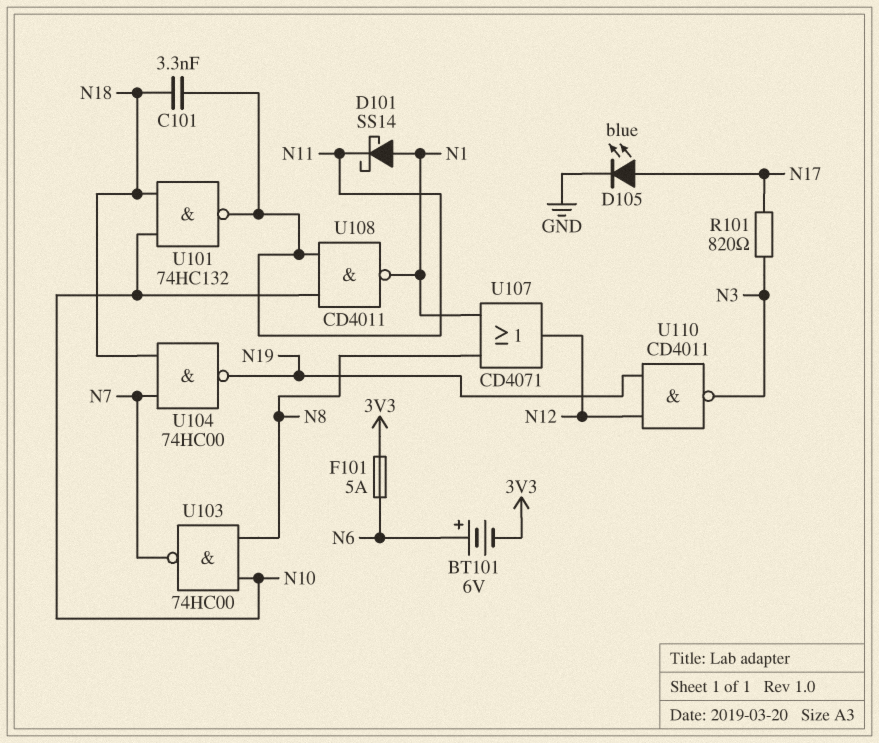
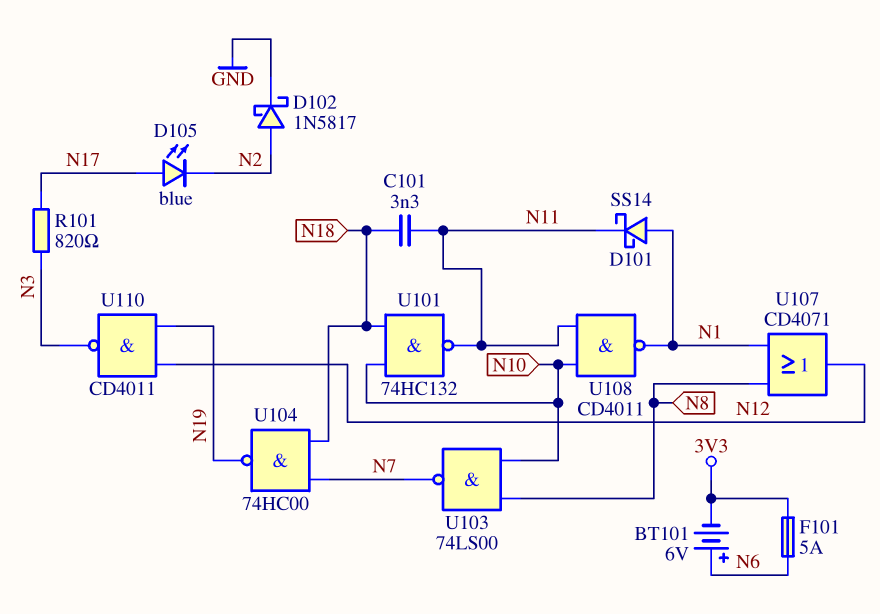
D102: none -> schottky 1N5817 (A N2, K GND)
D105: LED blue (A N17, K GND) -> LED blue (A N17, K N2)
U103: NAND 74HC00 (in N8, in N10, out N7) -> NAND 74LS00 (in N8, in N10, out N7)

